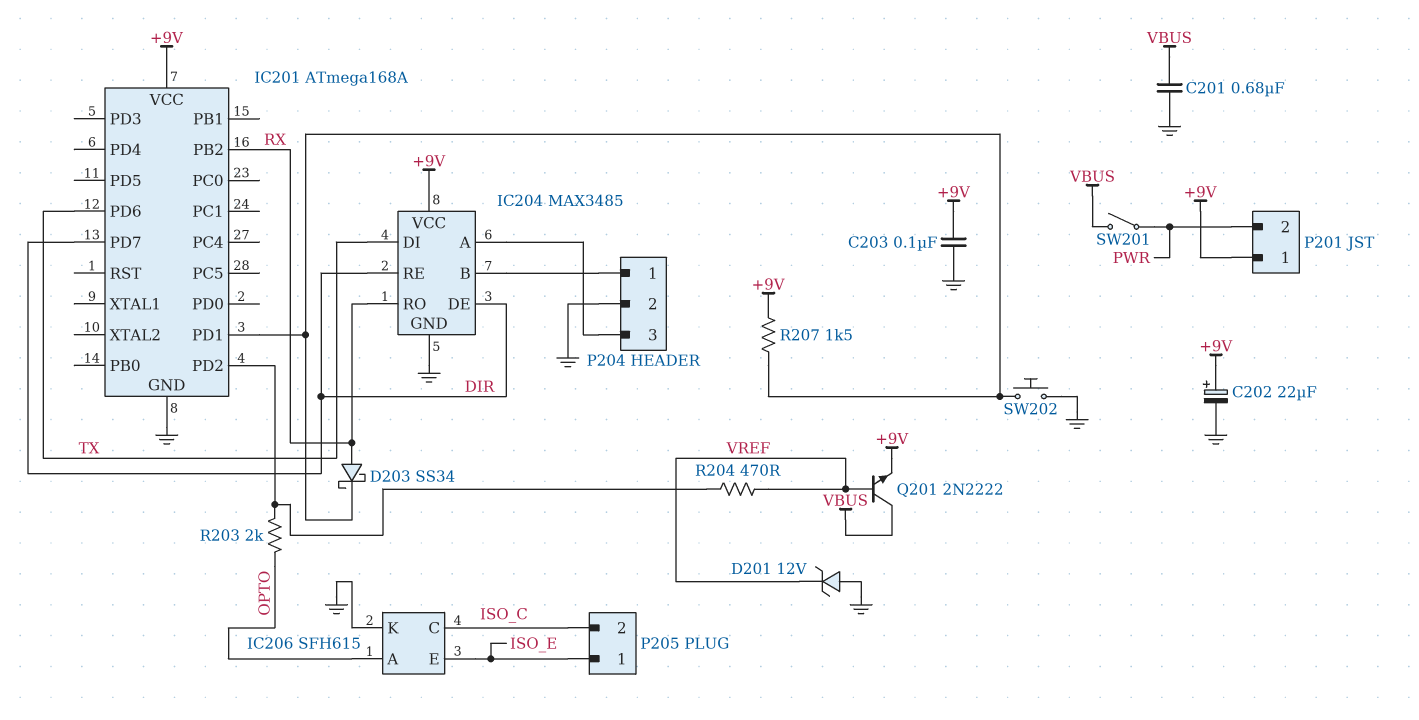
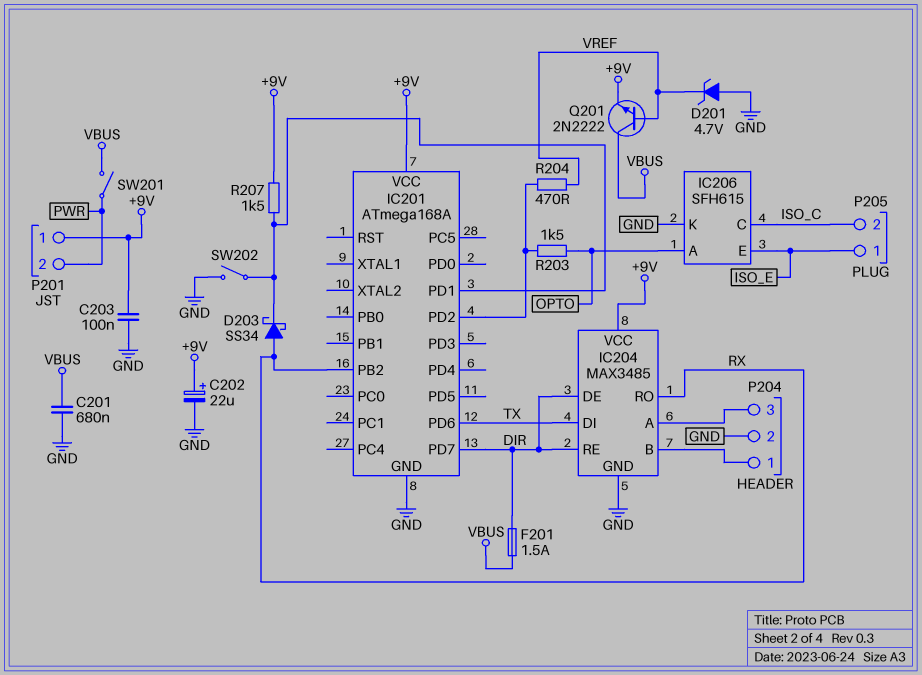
D201: zener 12V (A GND, K VREF) -> zener 4.7V (A GND, K VREF)
F201: none -> 1.5A (DIR, VBUS)
R203: 2k (IC201/PD2, OPTO) -> 1.5k (IC201/PD2, OPTO)
SW202: button (GND, IC201/PD1) -> switch (GND, IC201/PD1)

